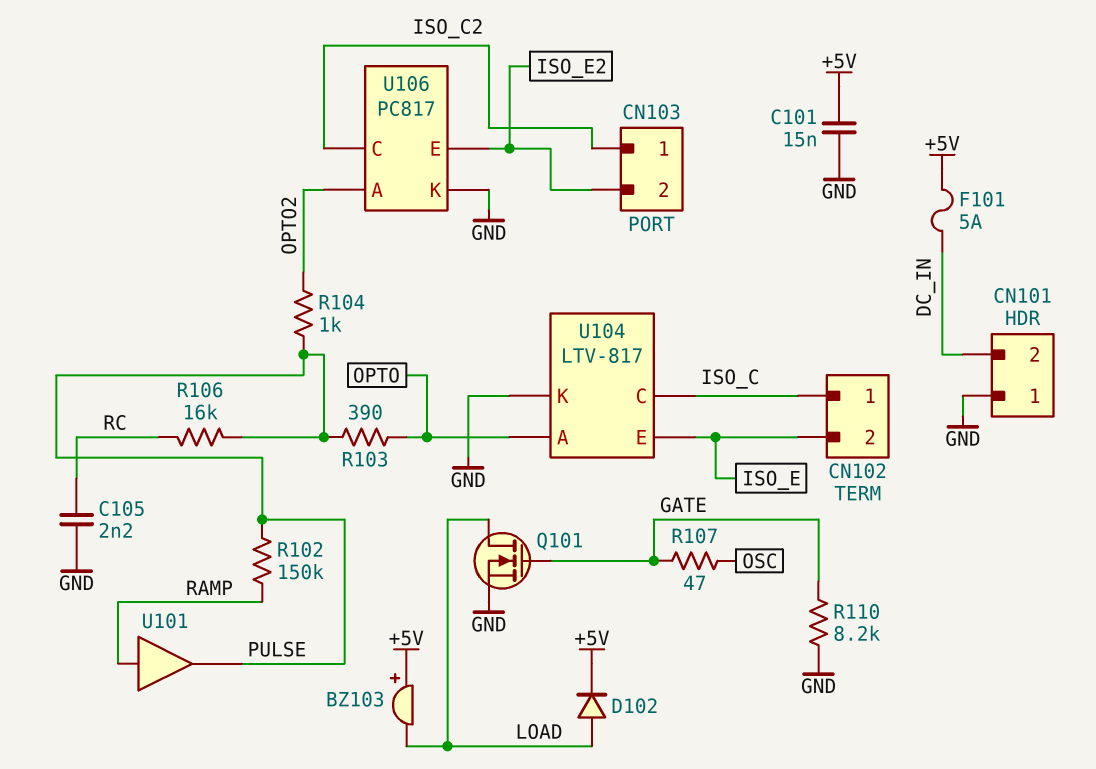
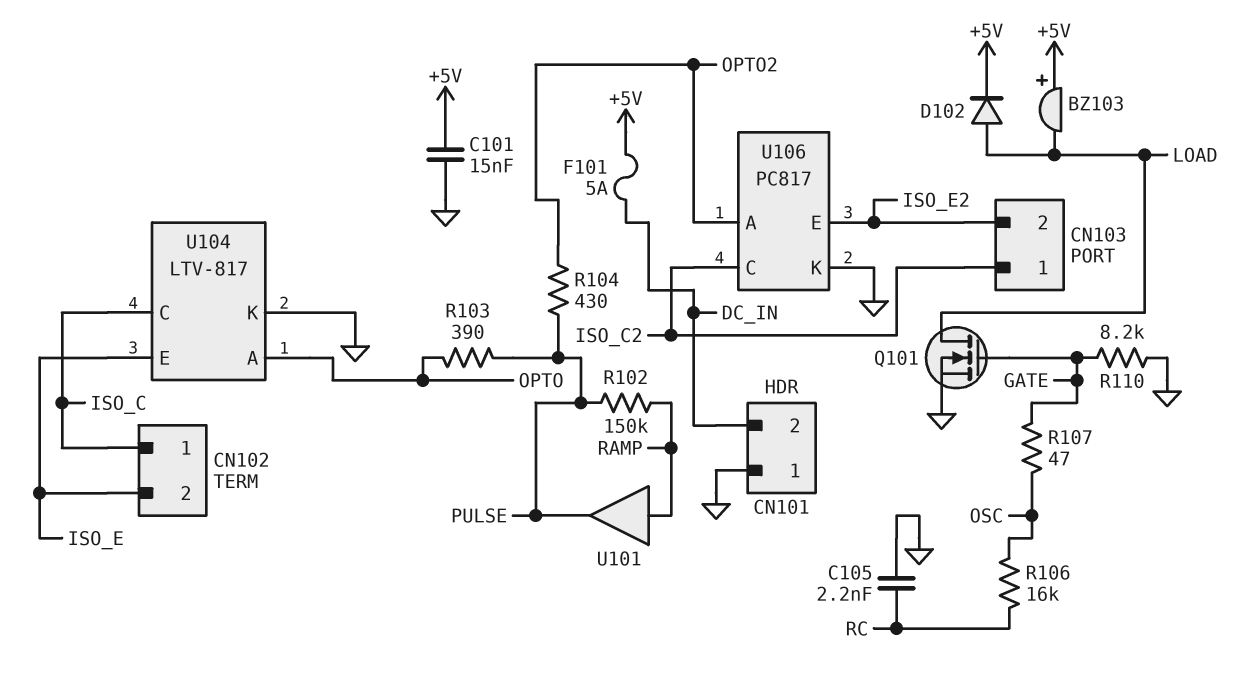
R104: 1k (OPTO2, PULSE) -> 430 (OPTO2, PULSE)
R106: 16k (PULSE, RC) -> 16k (OSC, RC)

